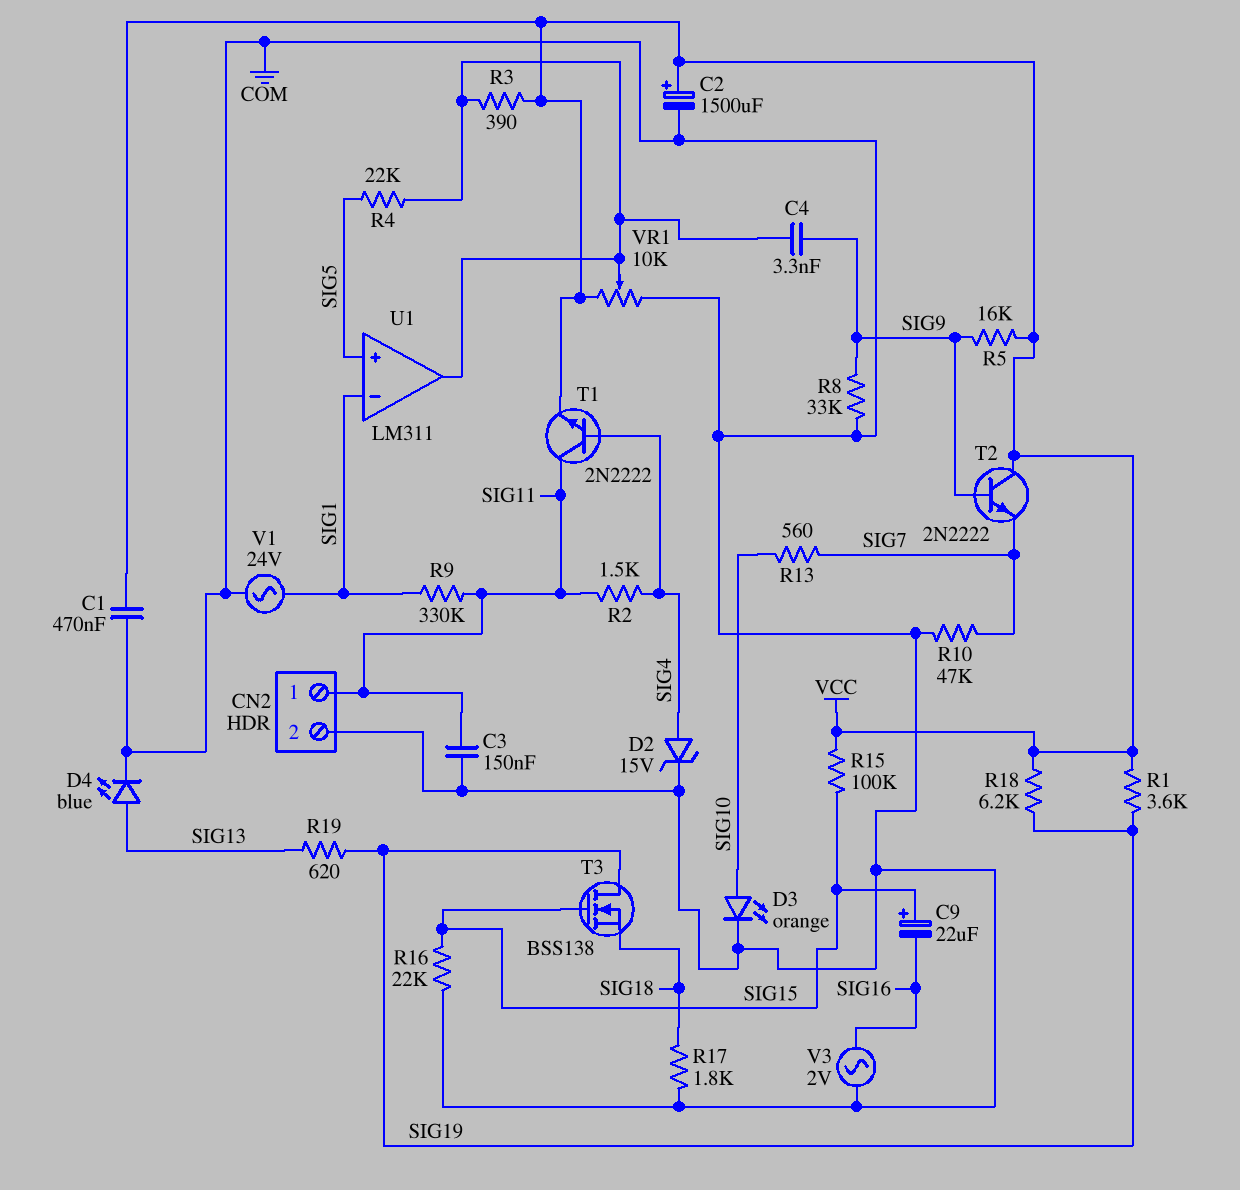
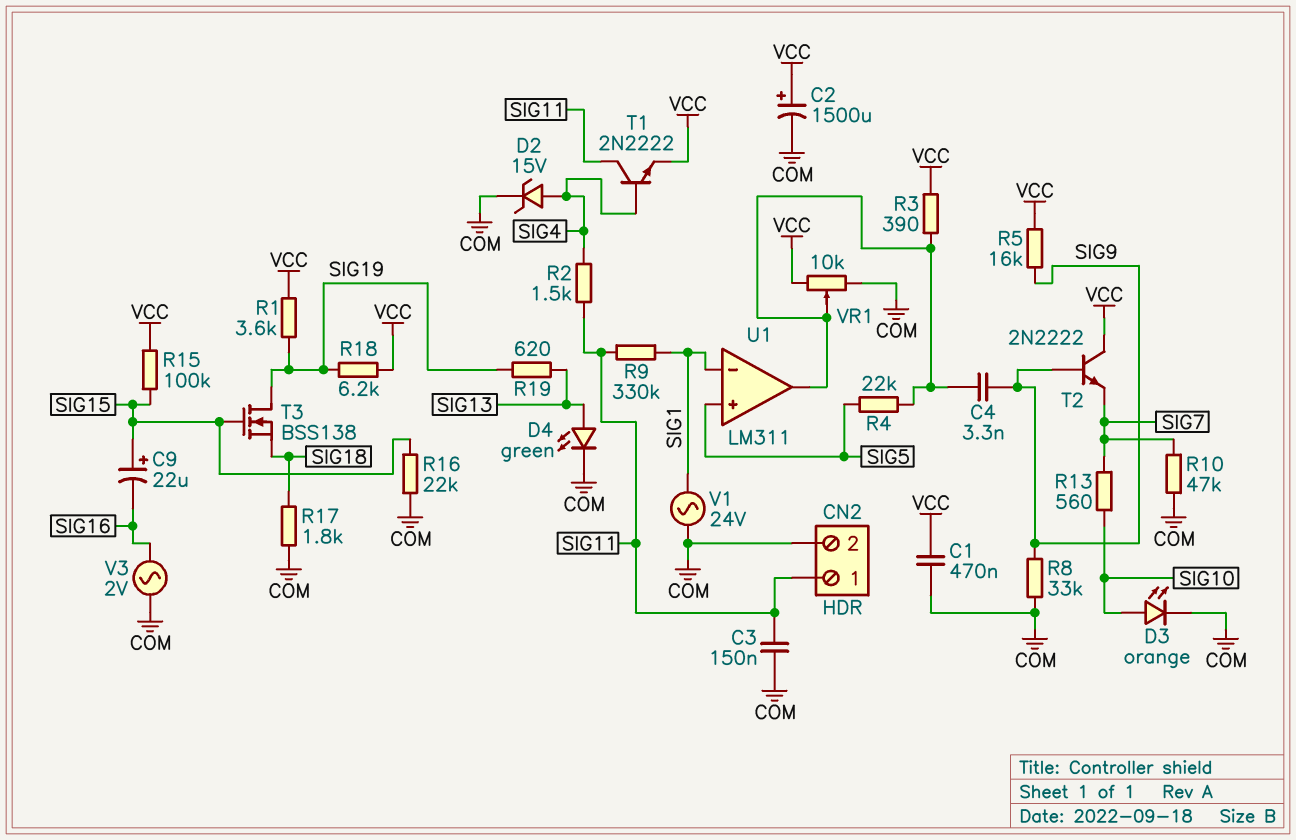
D4: LED blue (A SIG13, K COM) -> LED green (A SIG13, K COM)

